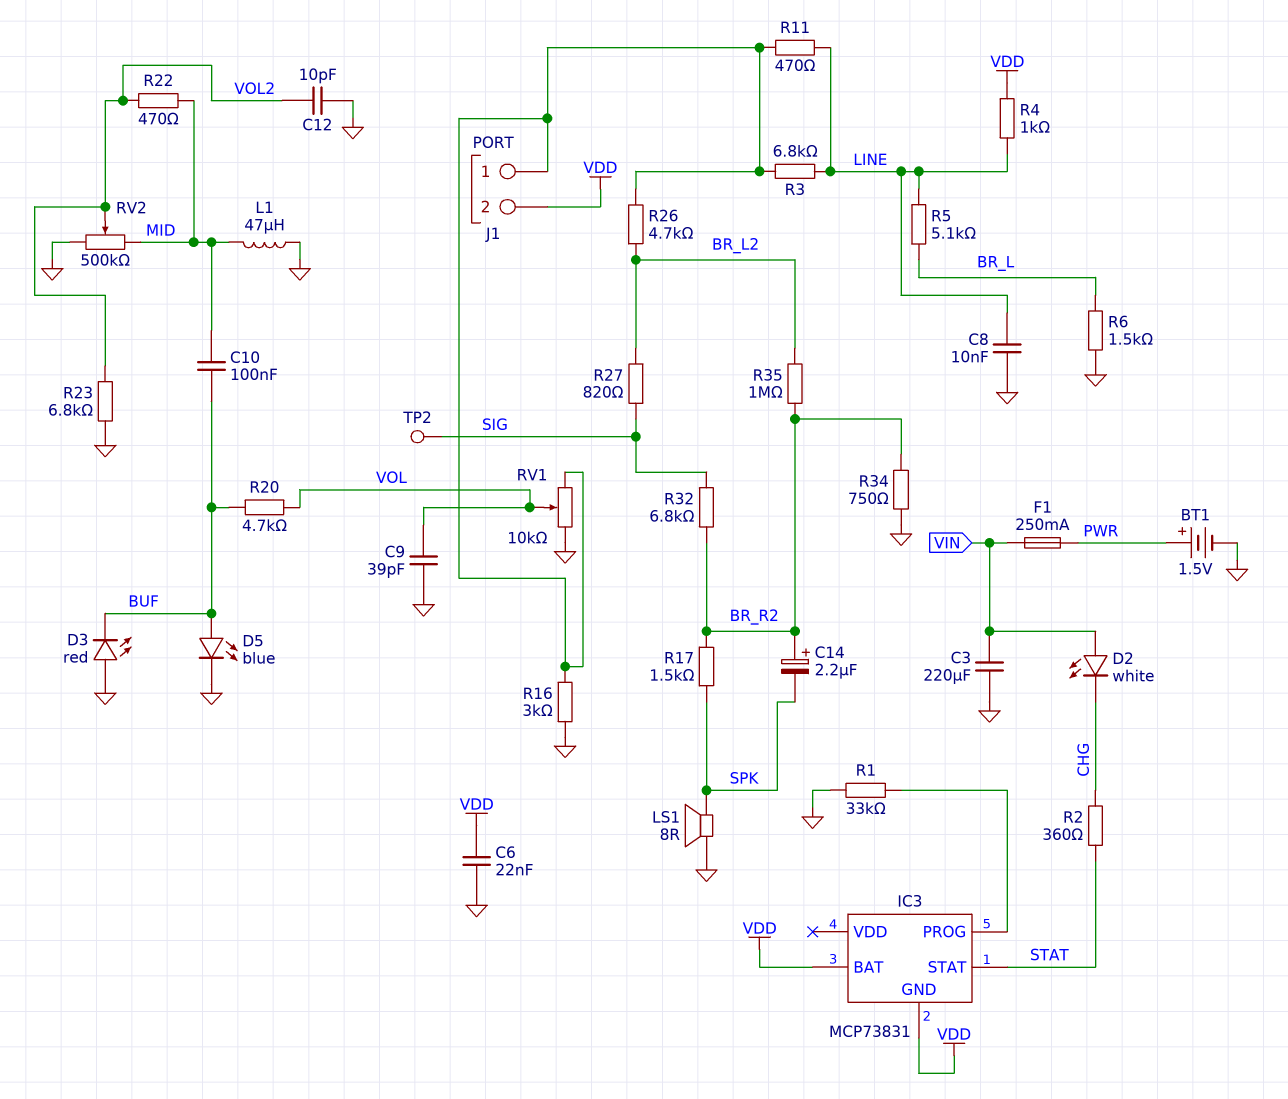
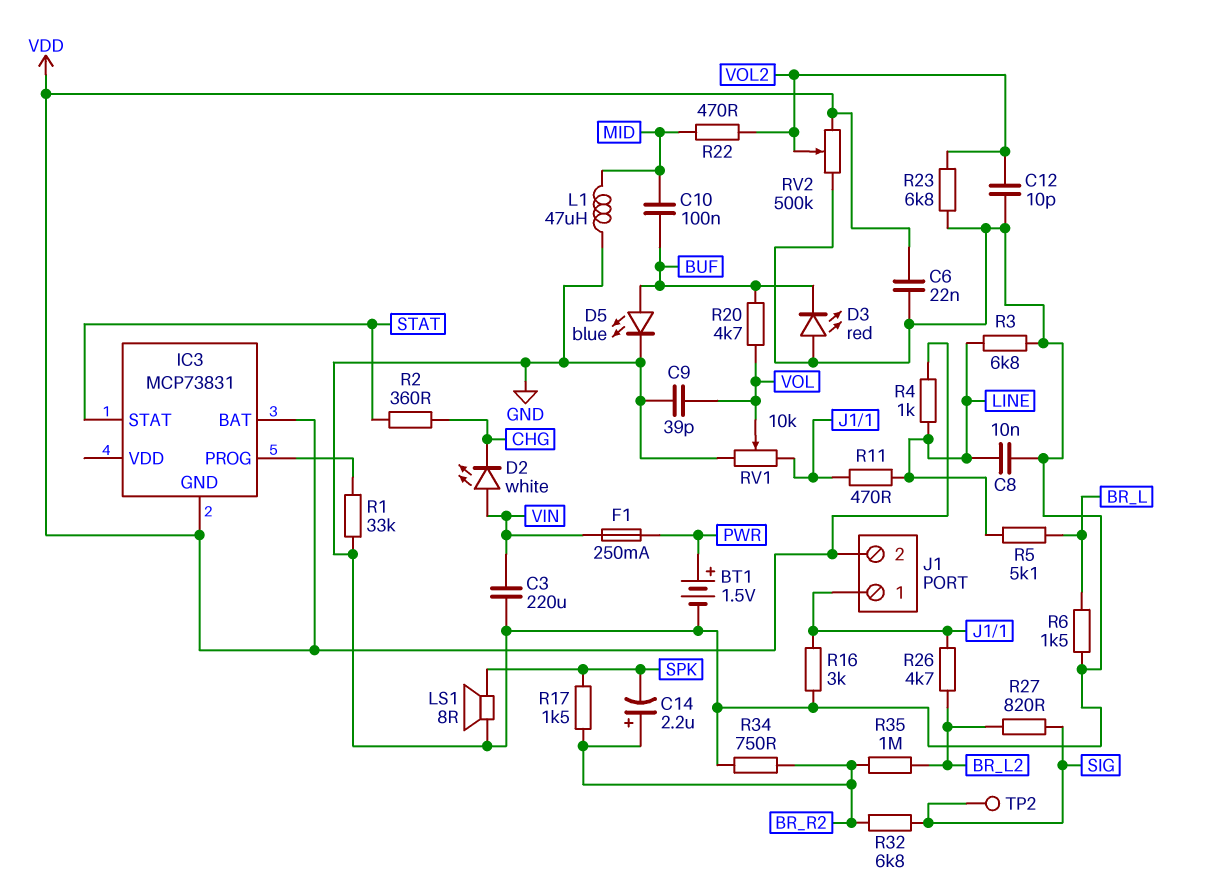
R3: 6.8k (J1/1, LINE) -> 6.8k (GND, LINE)
RV2: 500k (GND, MID, wiper VOL2) -> 500k (GND, VDD, wiper VOL2)

